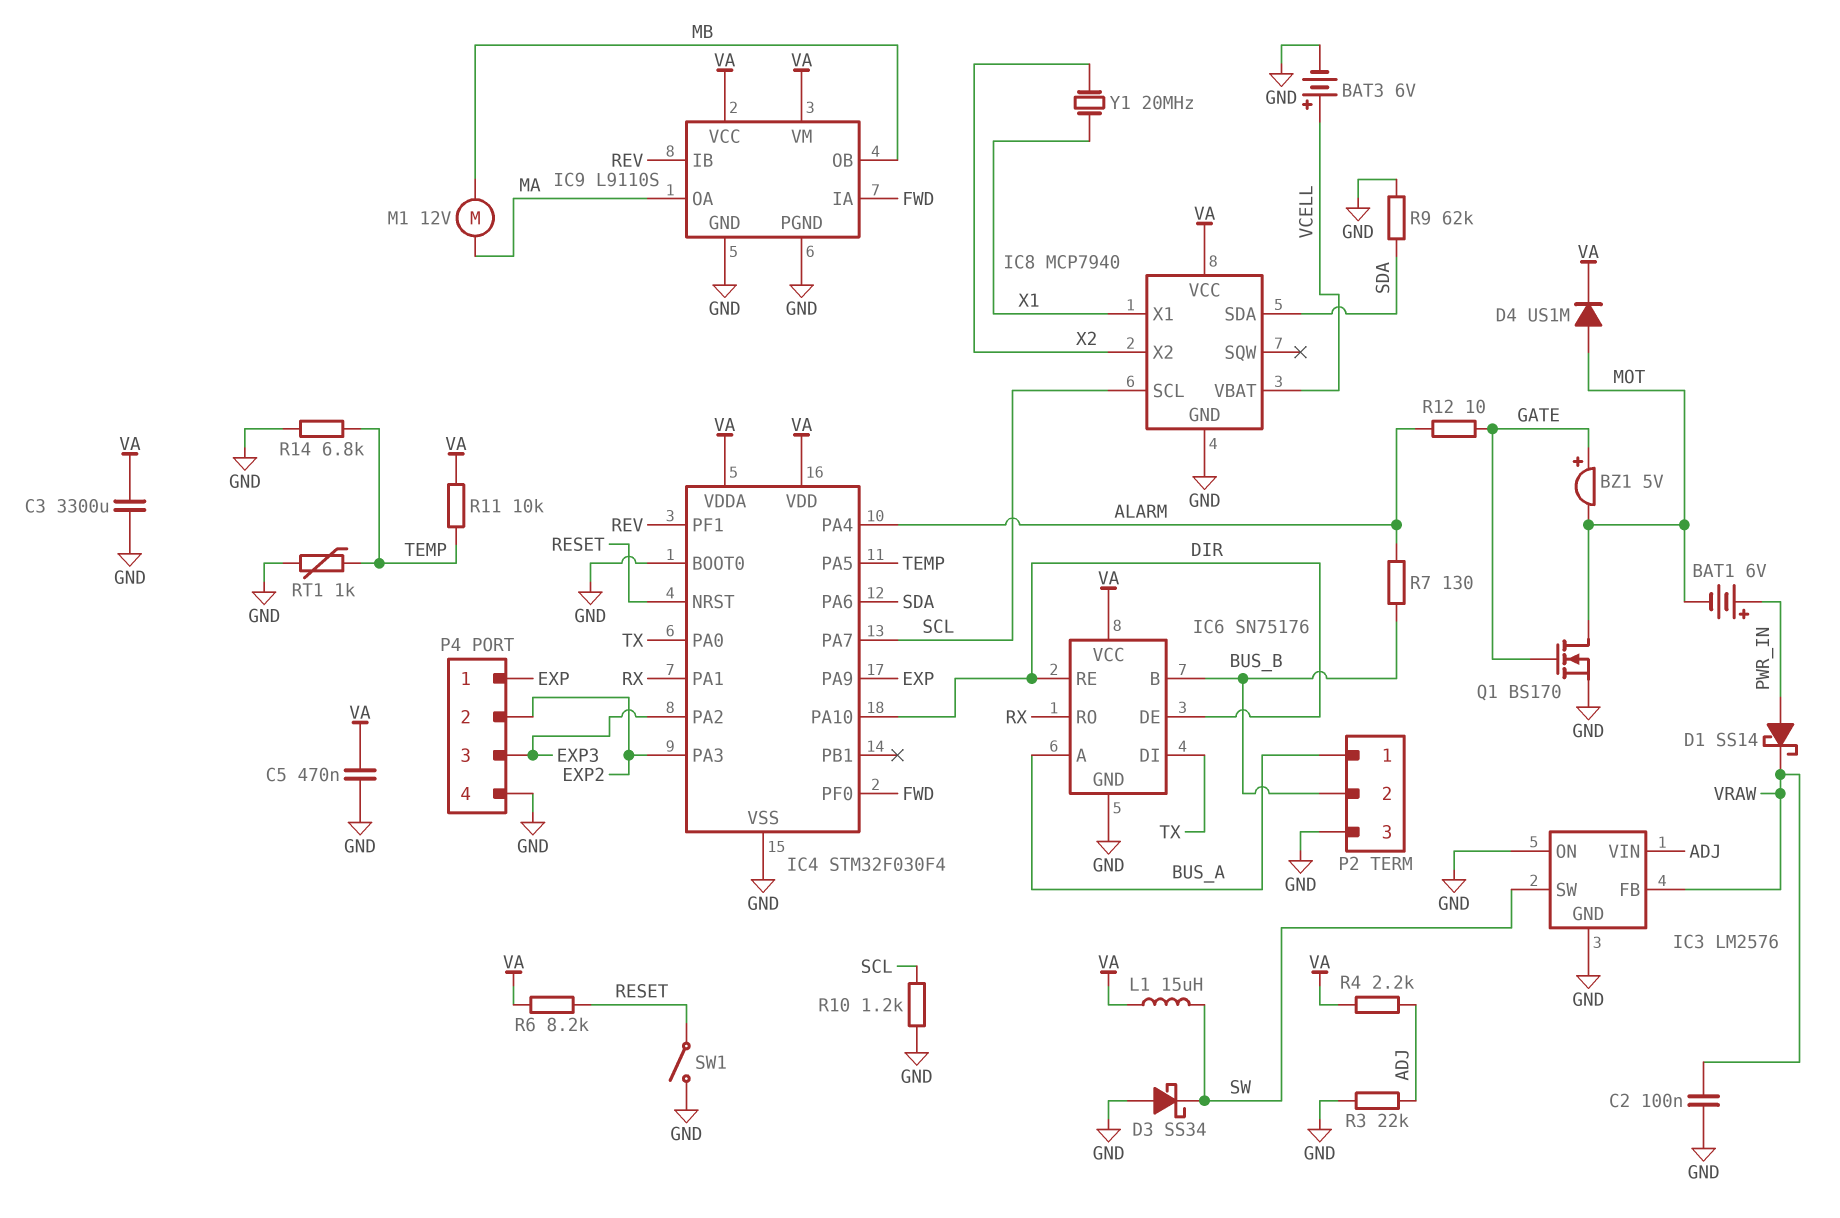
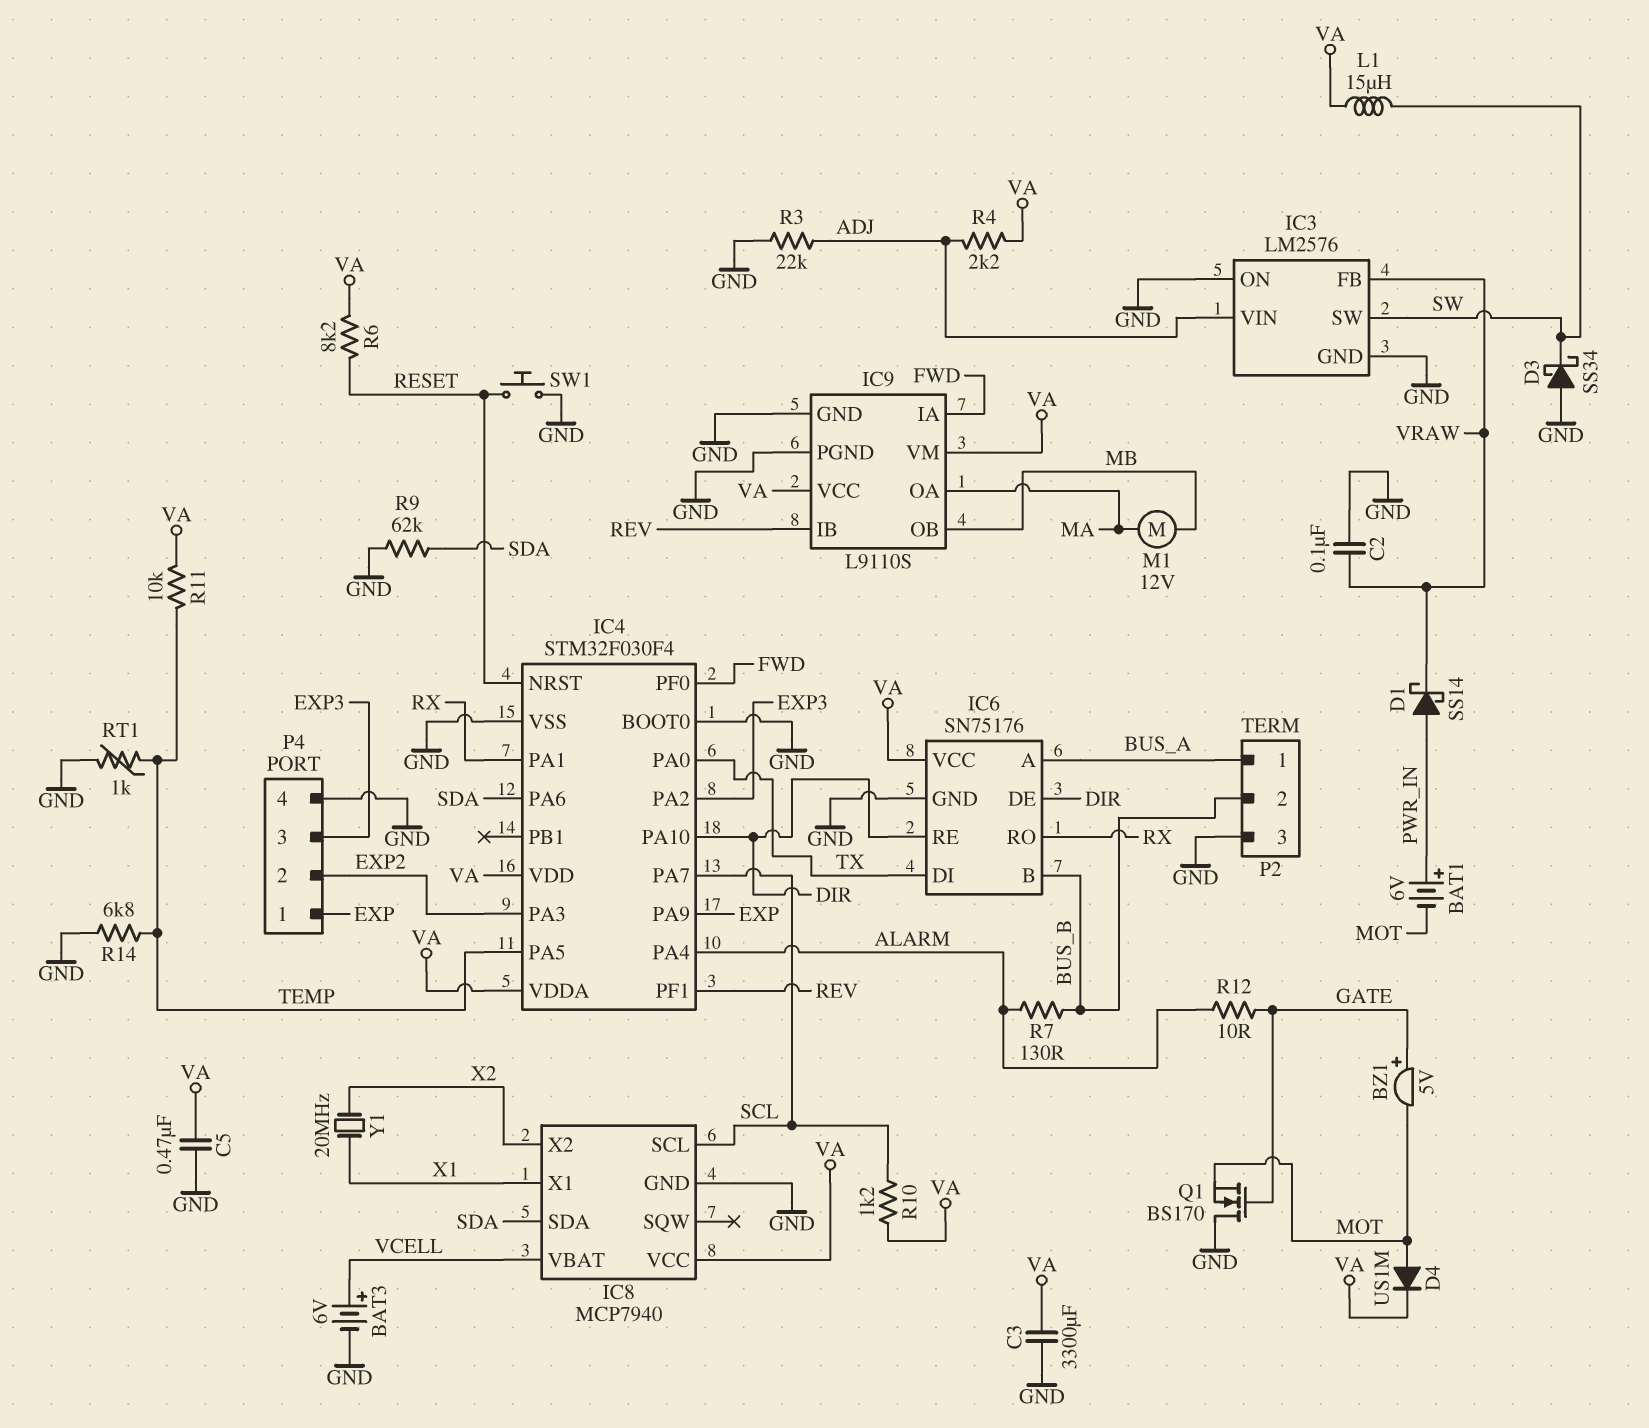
Q1: NMOS BS170 (G GATE, D MOT, S GND) -> NMOS BS170 (G GATE, D GND, S MOT)
R10: 1.2k (GND, SCL) -> 1.2k (SCL, VA)
SW1: switch (GND, RESET) -> button (GND, RESET)

